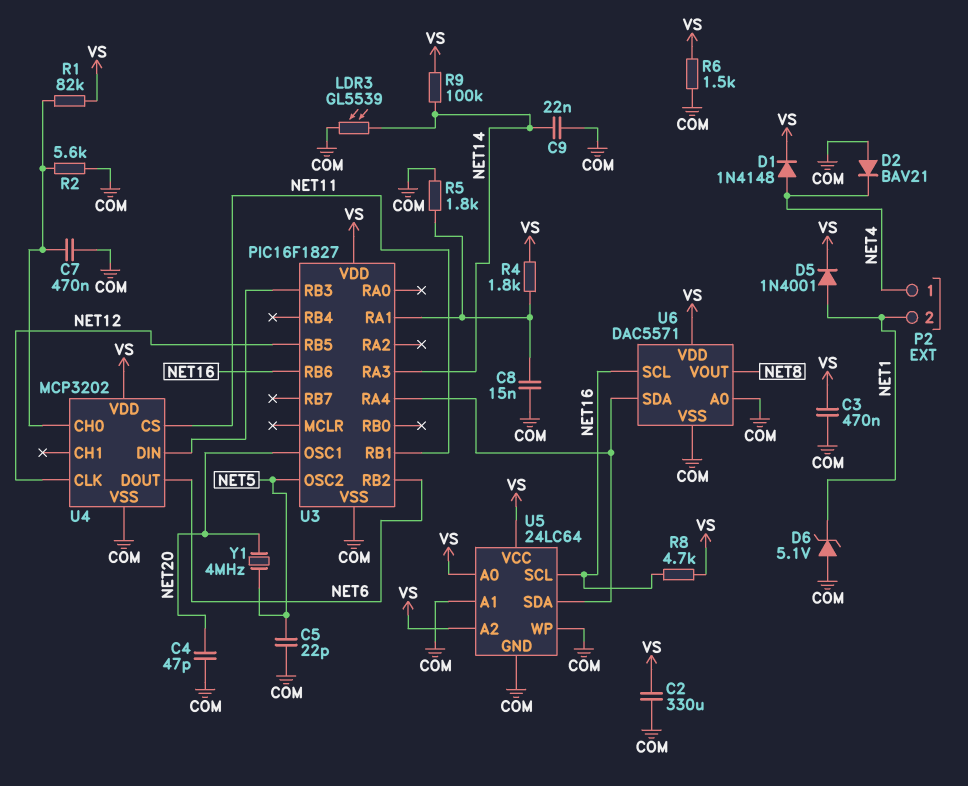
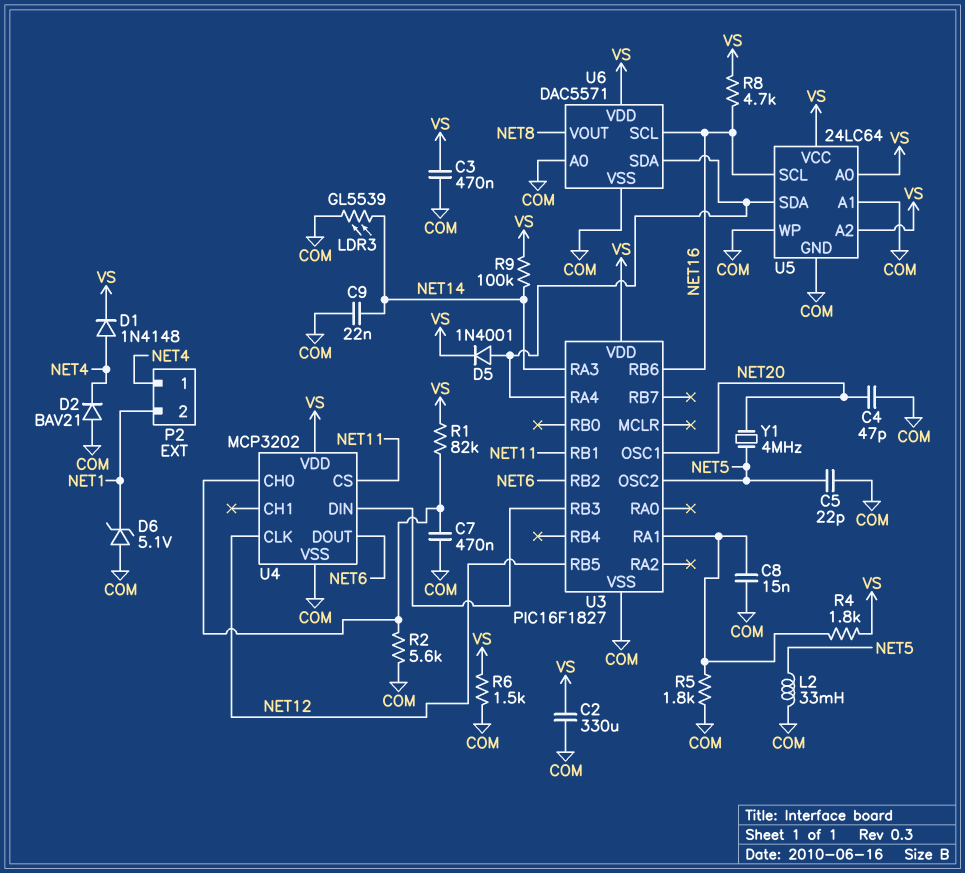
D5: diode 1N4001 (A NET1, K VS) -> diode 1N4001 (A U3/RA4, K VS)
L2: none -> 33mH (COM, NET5)

